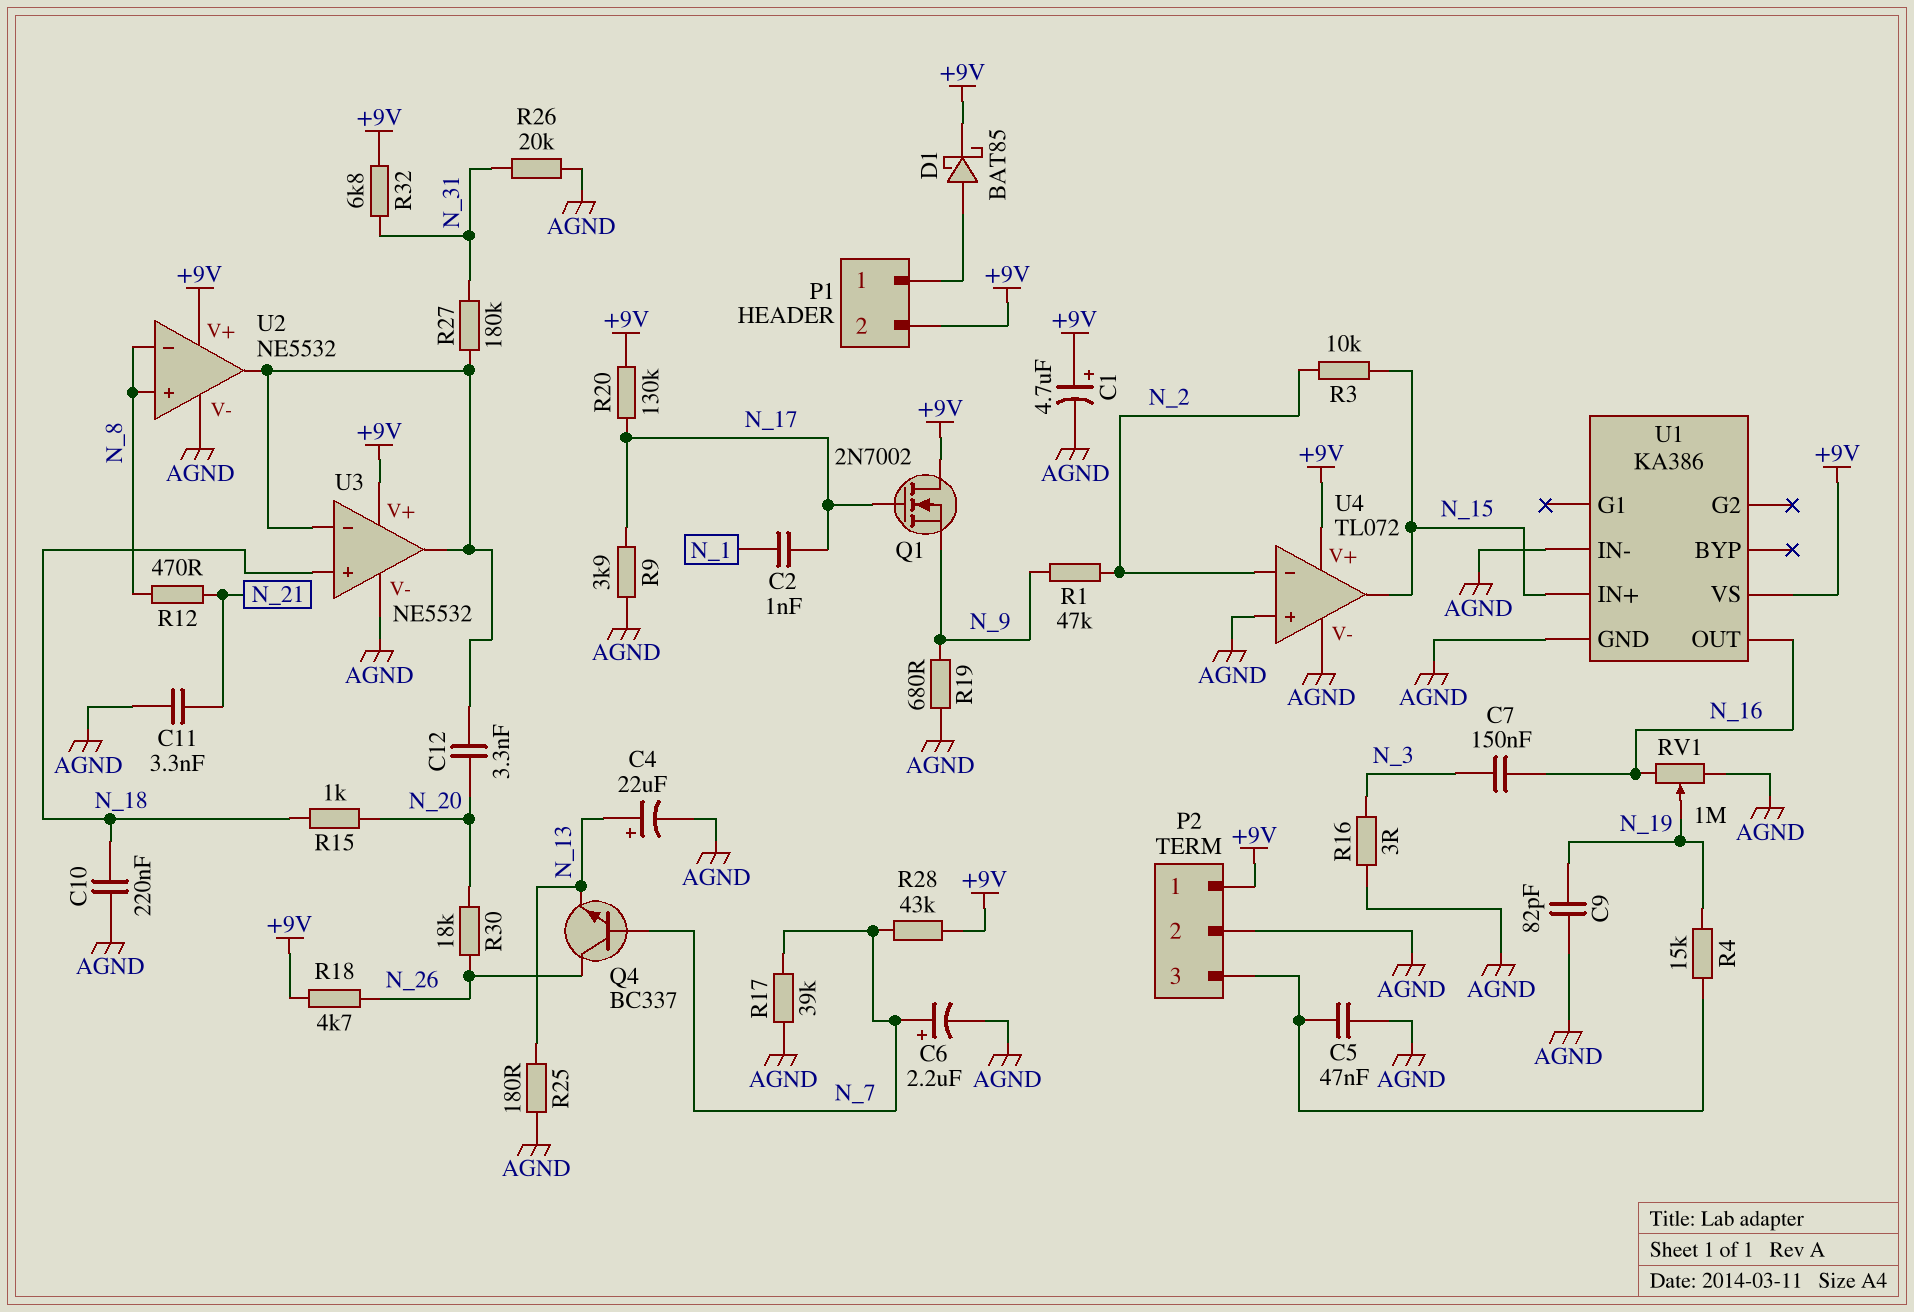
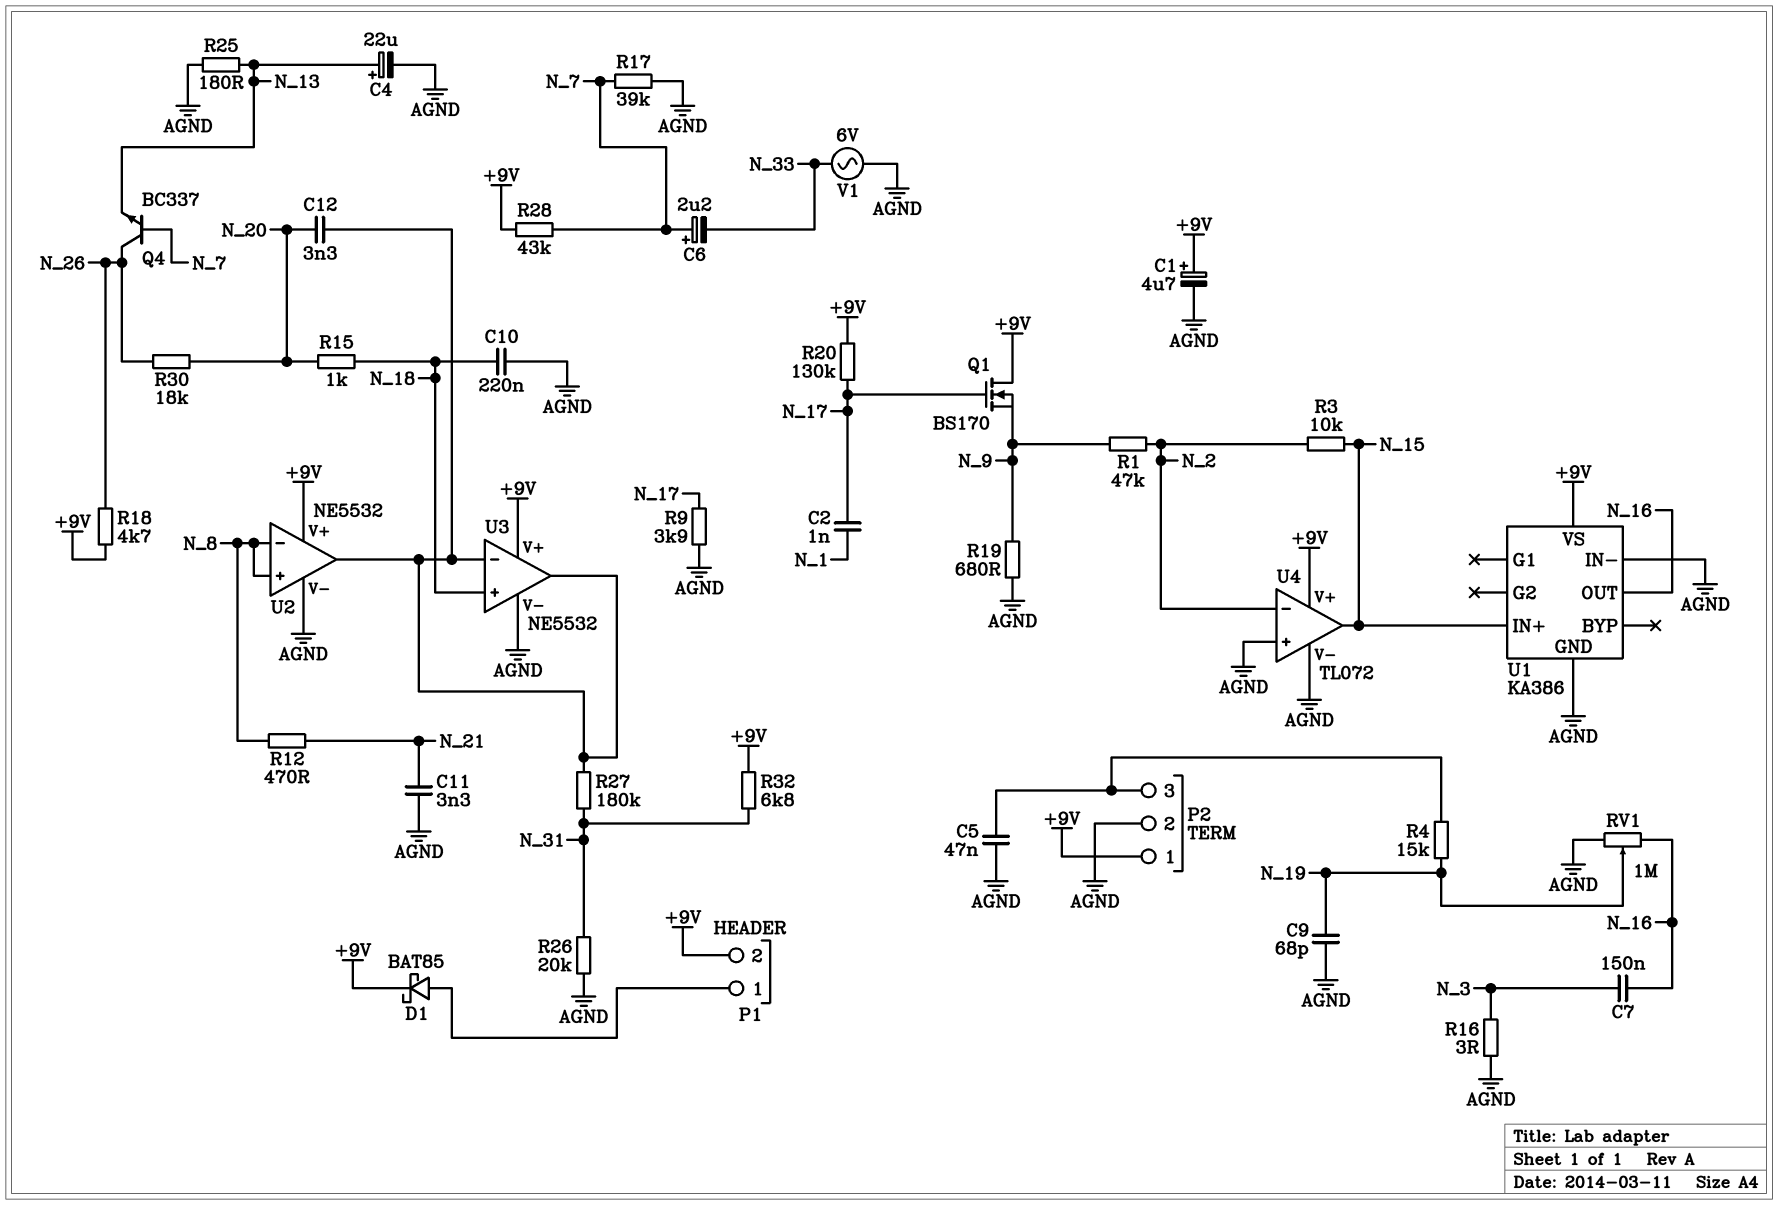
C6: 2.2uF (plus N_7, minus AGND) -> 2.2uF (plus N_7, minus N_33)
C9: 82pF (AGND, N_19) -> 68pF (AGND, N_19)
Q1: NMOS 2N7002 (G N_17, D +9V, S N_9) -> NMOS BS170 (G N_17, D +9V, S N_9)
V1: none -> AC 6V (AGND, N_33)

